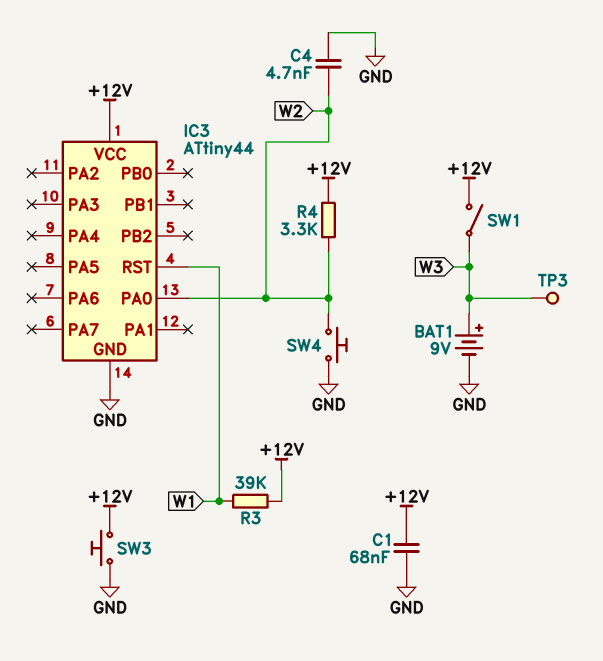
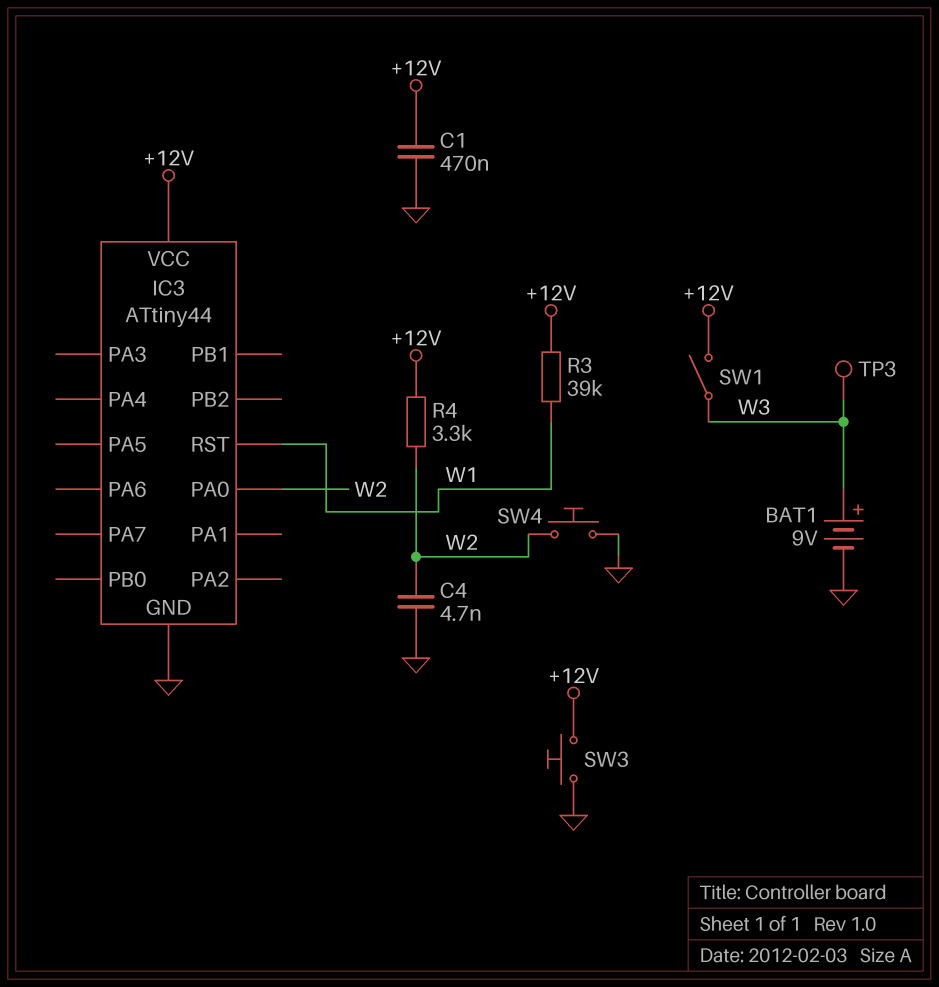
C1: 68nF (+12V, GND) -> 470nF (+12V, GND)

